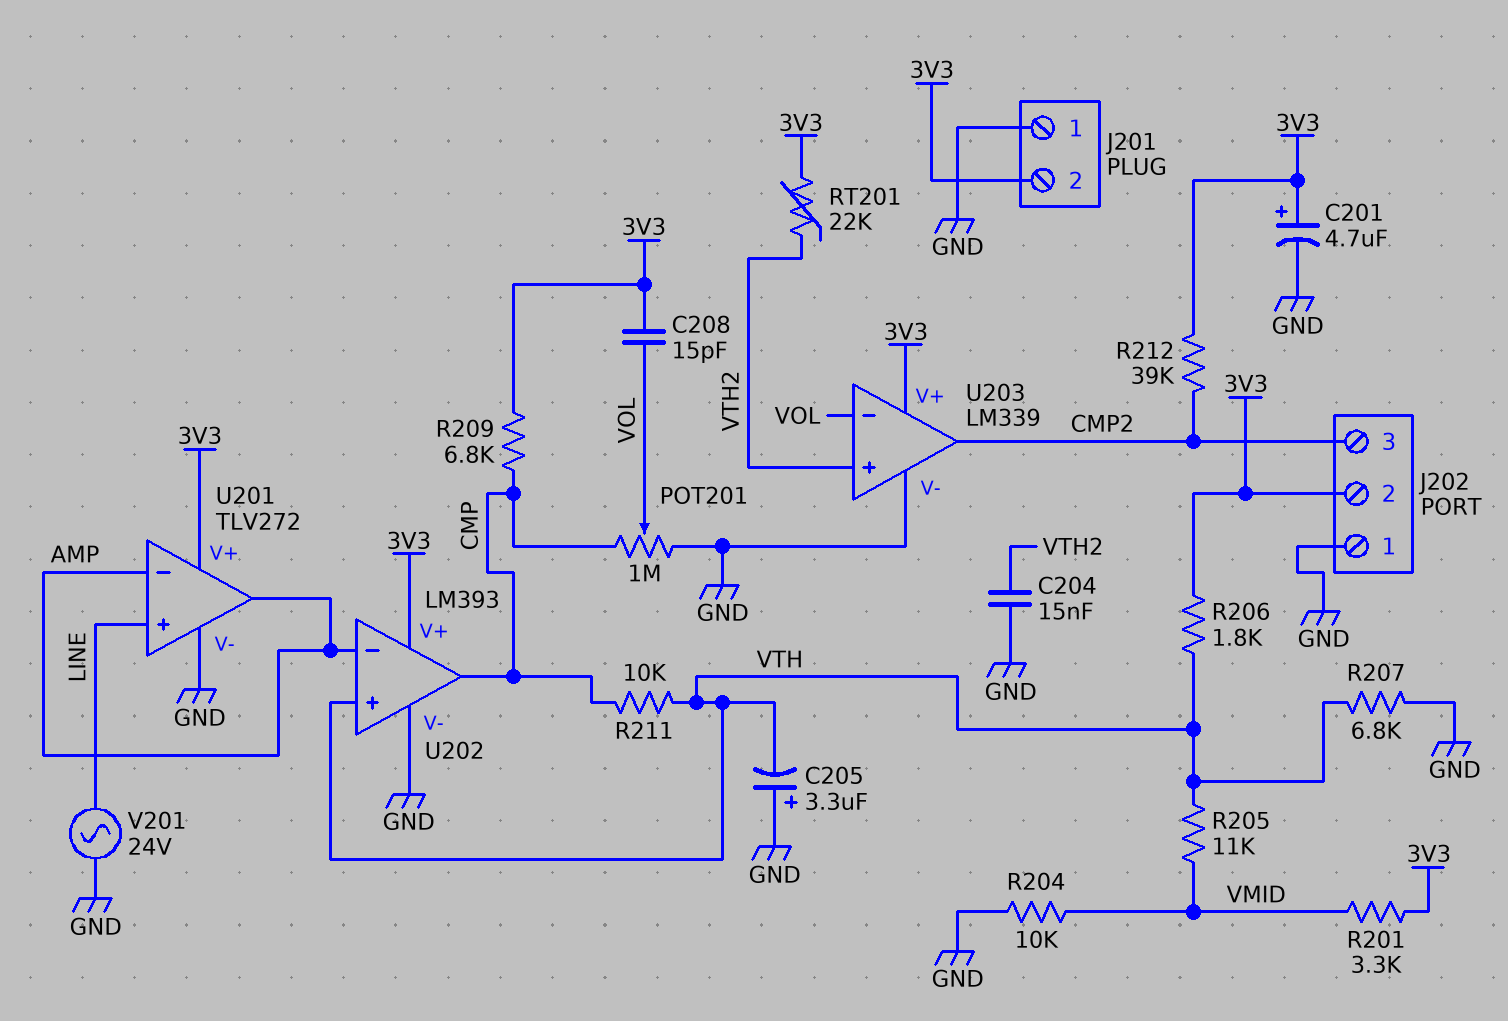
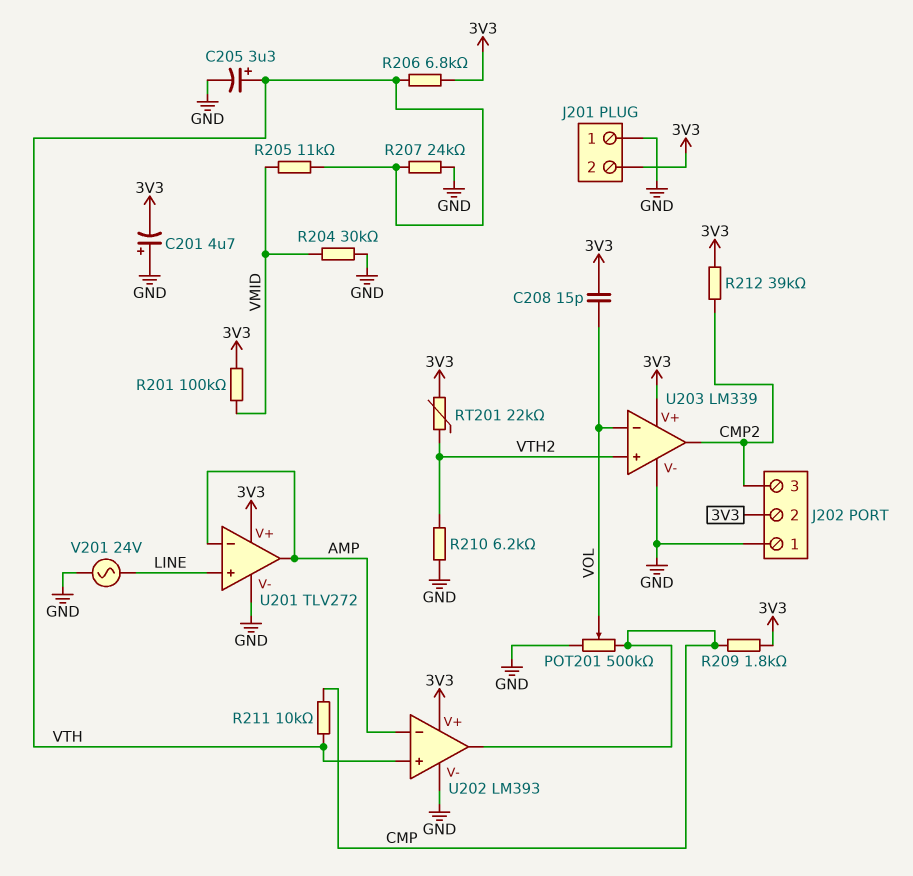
C201: 4.7uF (plus 3V3, minus GND) -> 4.7uF (plus GND, minus 3V3)
C204: 15nF (GND, VTH2) -> none
C205: 3.3uF (plus GND, minus VTH) -> 3.3uF (plus VTH, minus GND)
POT201: 1M (CMP, GND, wiper VOL) -> 500k (CMP, GND, wiper VOL)
R201: 3.3k (3V3, VMID) -> 100k (3V3, VMID)
R204: 10k (GND, VMID) -> 30k (GND, VMID)
R206: 1.8k (3V3, VTH) -> 6.8k (3V3, VTH)
R207: 6.8k (GND, VTH) -> 24k (GND, VTH)
R209: 6.8k (3V3, CMP) -> 1.8k (3V3, CMP)
R210: none -> 6.2k (GND, VTH2)

